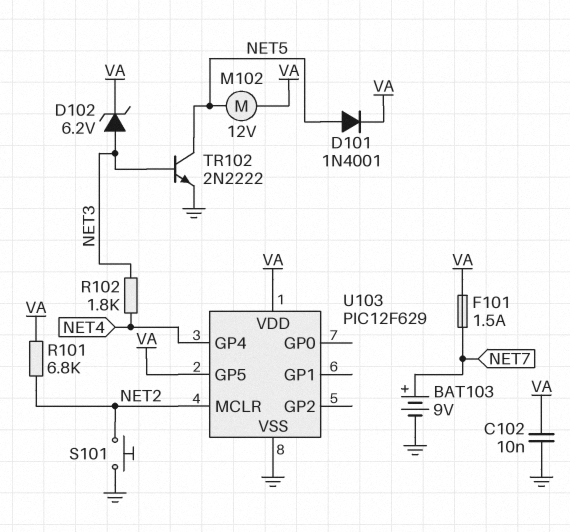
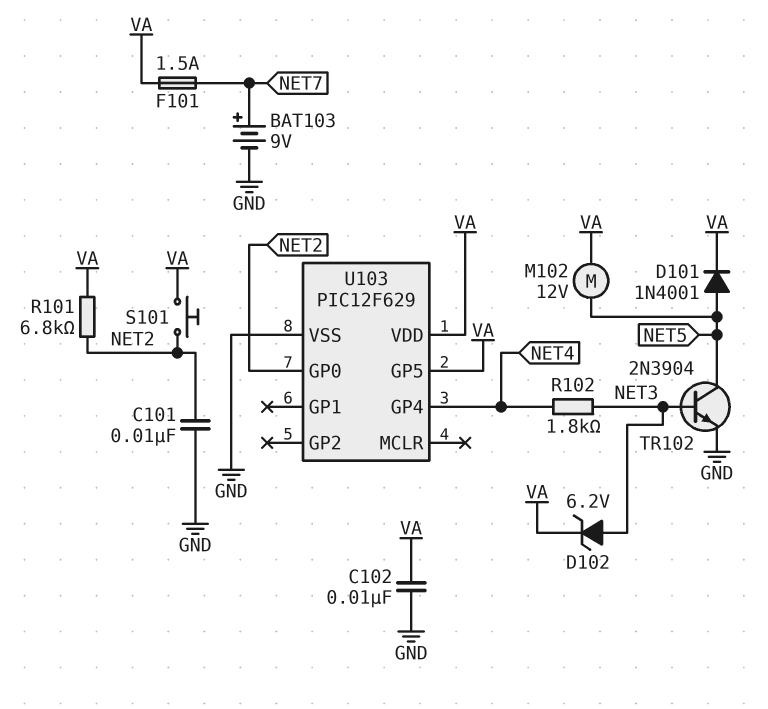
C101: none -> 10nF (GND, NET2)
S101: button (GND, NET2) -> button (NET2, VA)
TR102: NPN 2N2222 (B NET3, C NET5, E GND) -> NPN 2N3904 (B NET3, C NET5, E GND)
U103 pin GP0: none -> NET2
U103 pin MCLR: NET2 -> none

